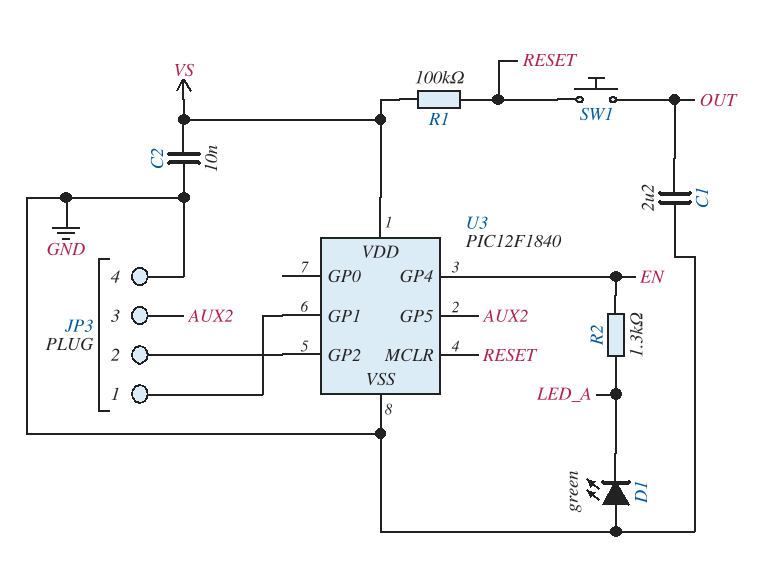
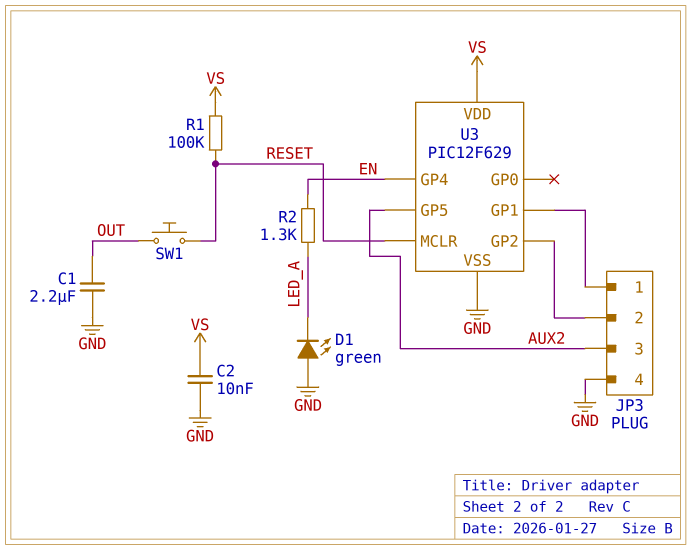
U3: PIC12F1840 -> PIC12F629

